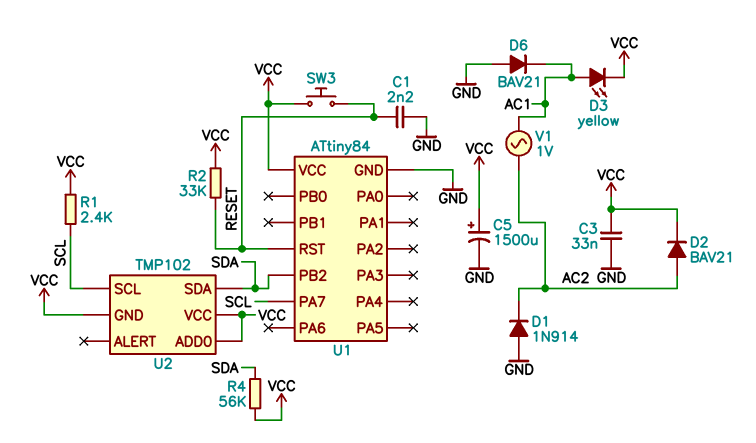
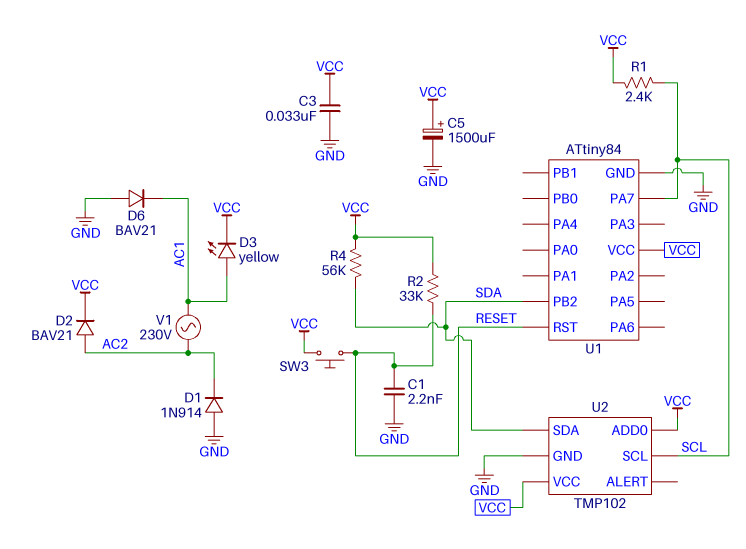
U2 pin GND: VCC -> GND
V1: AC 1V (AC1, AC2) -> AC 230V (AC1, AC2)

